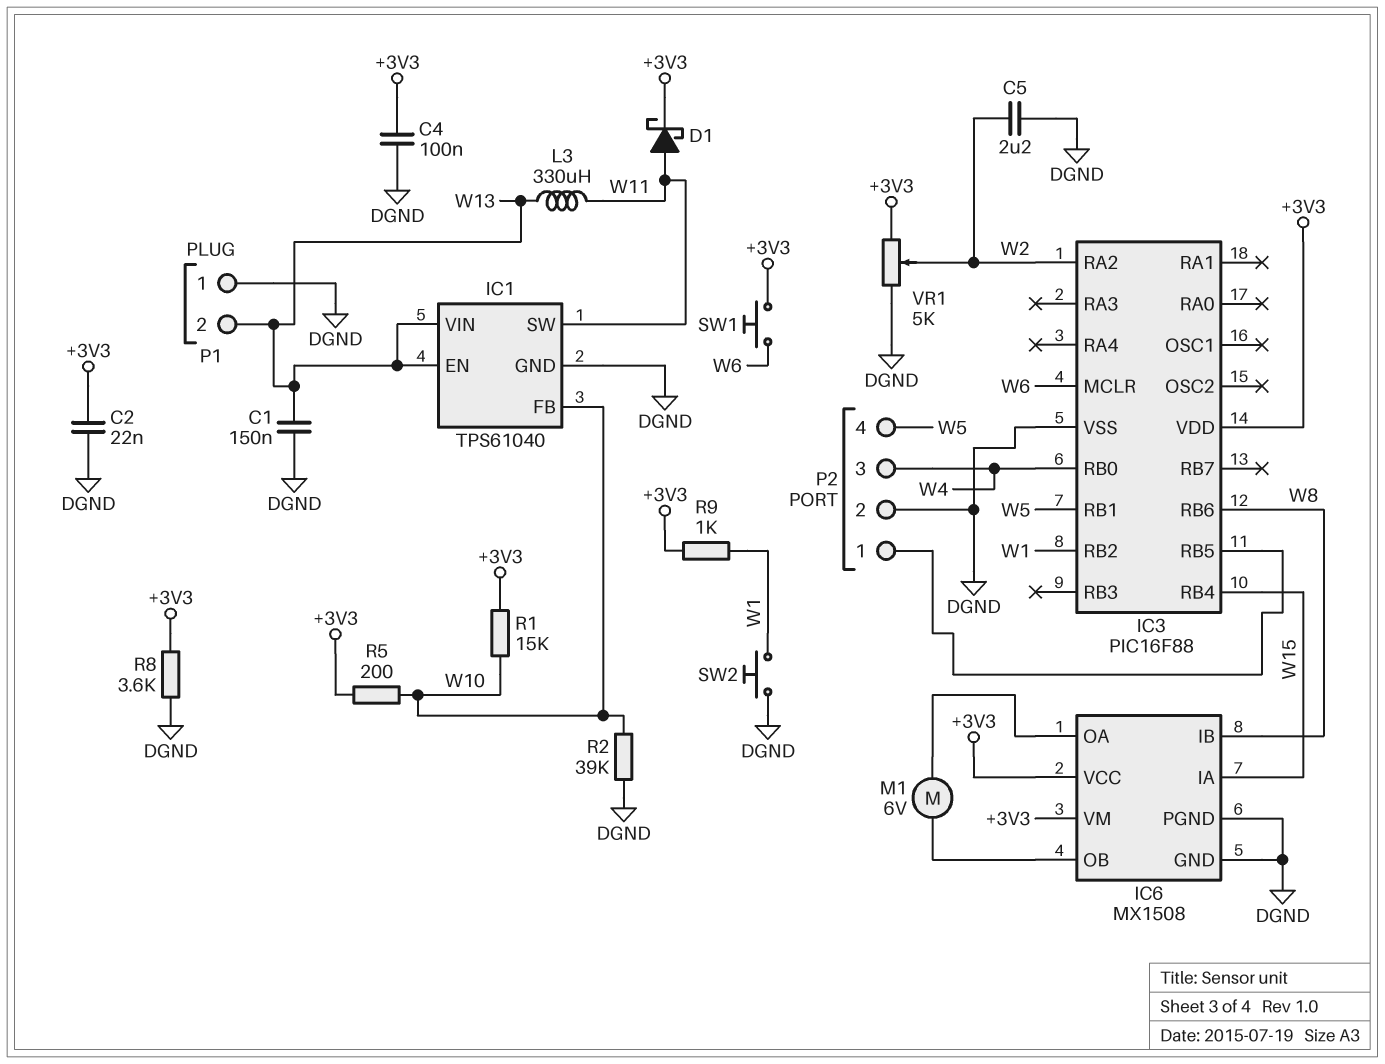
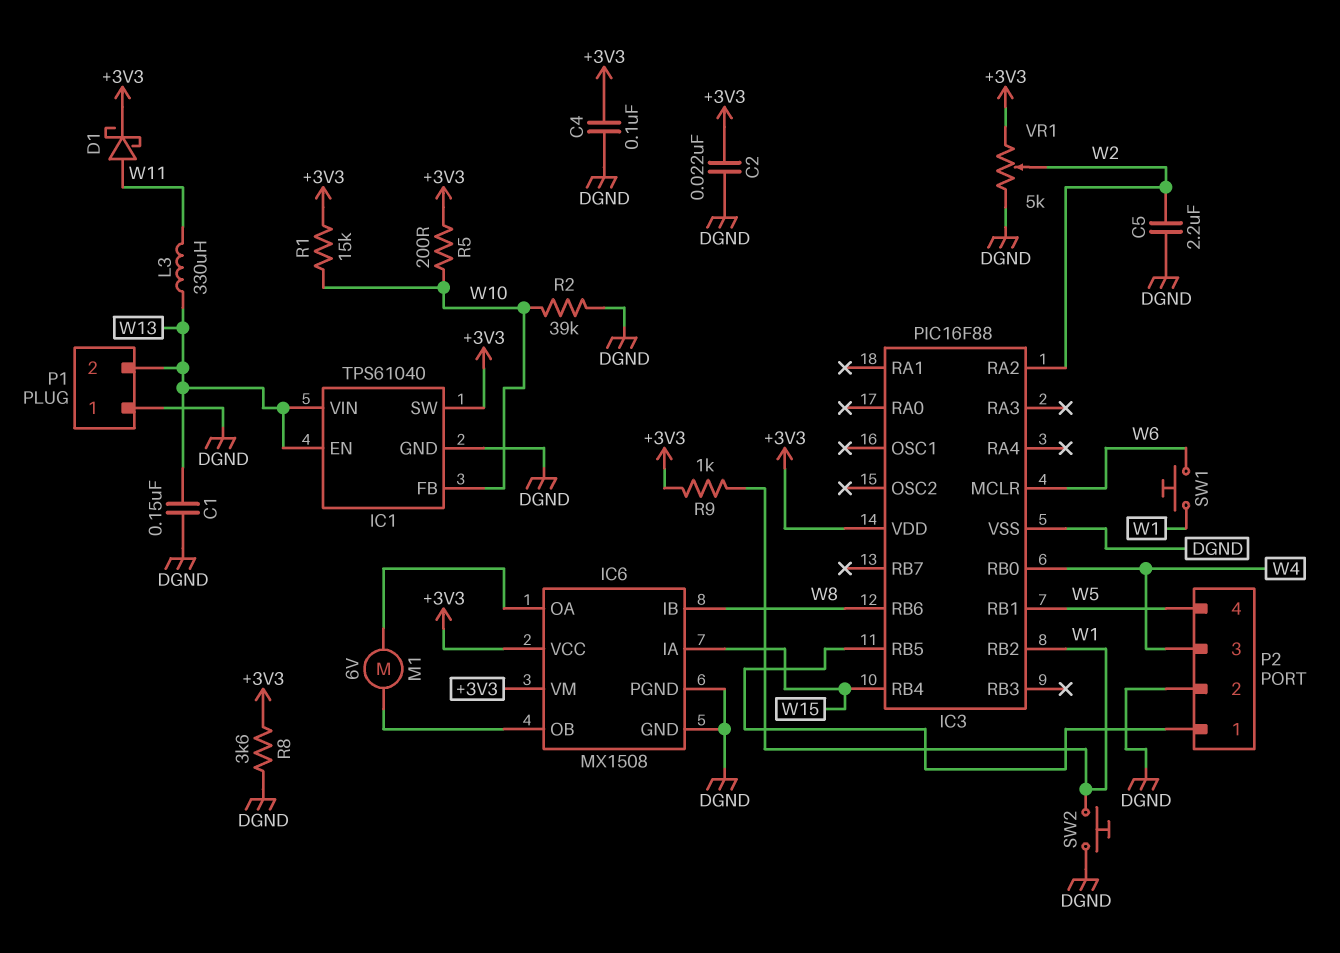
IC1 pin SW: W11 -> +3V3
SW1: button (+3V3, W6) -> button (W1, W6)

